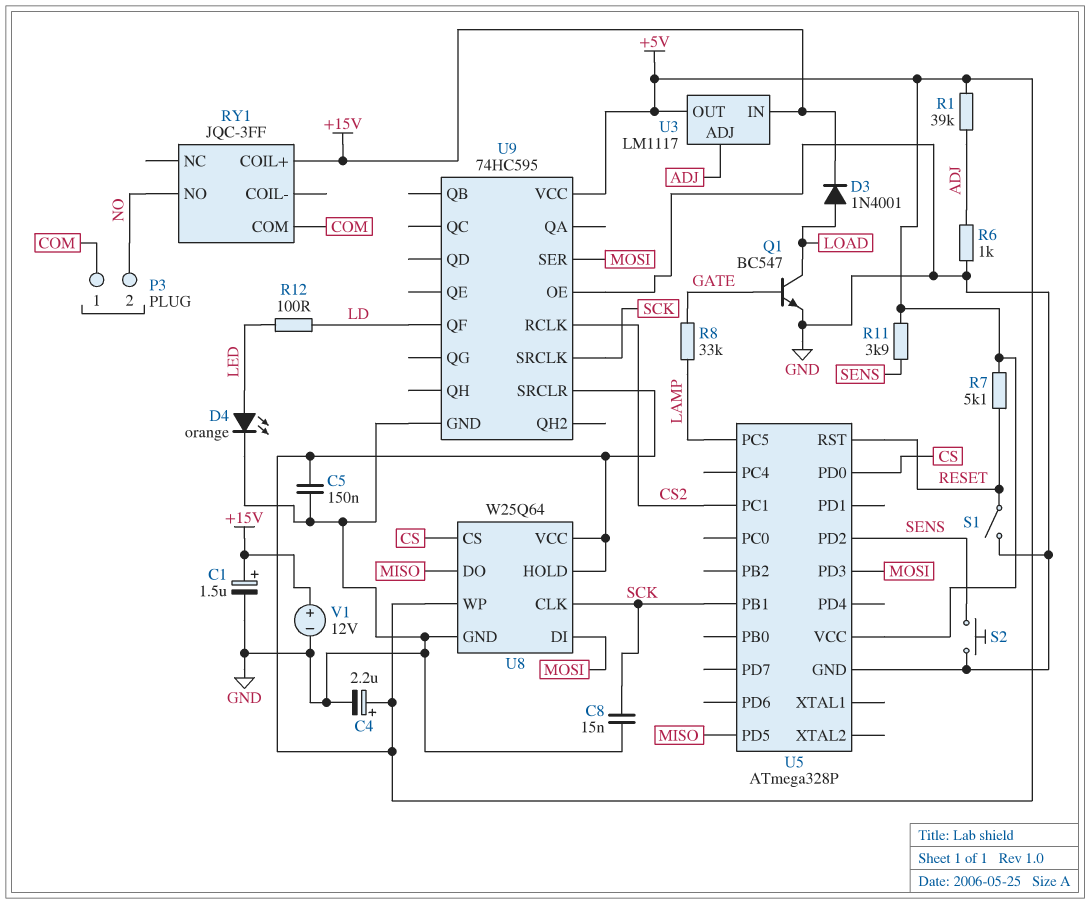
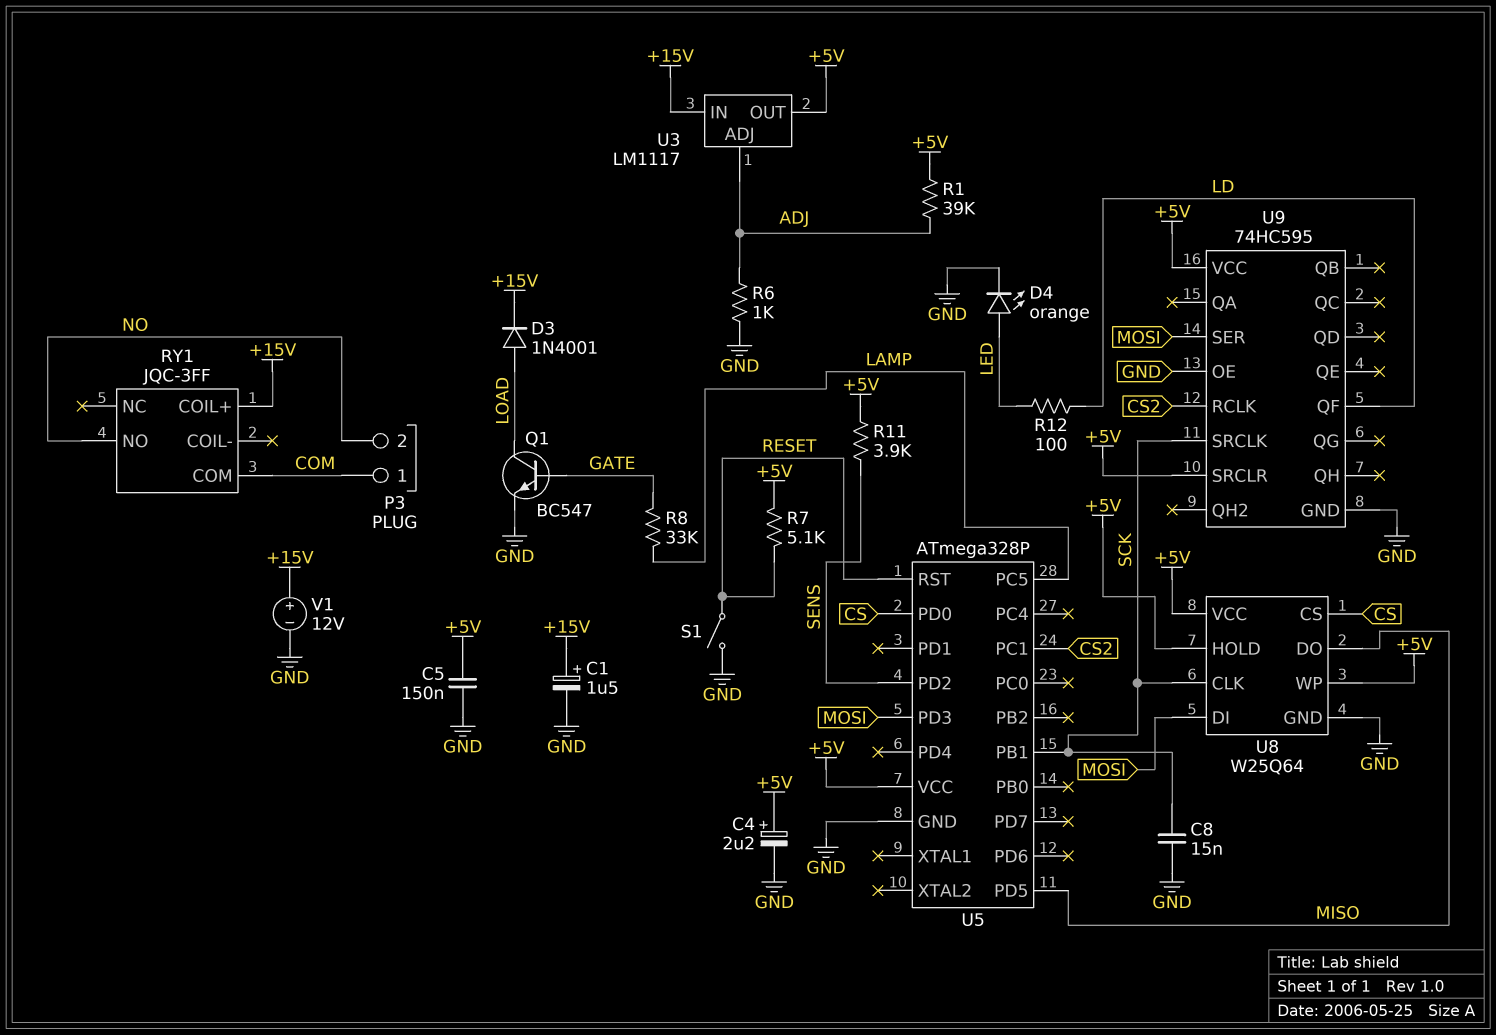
S2: button (GND, SENS) -> none

